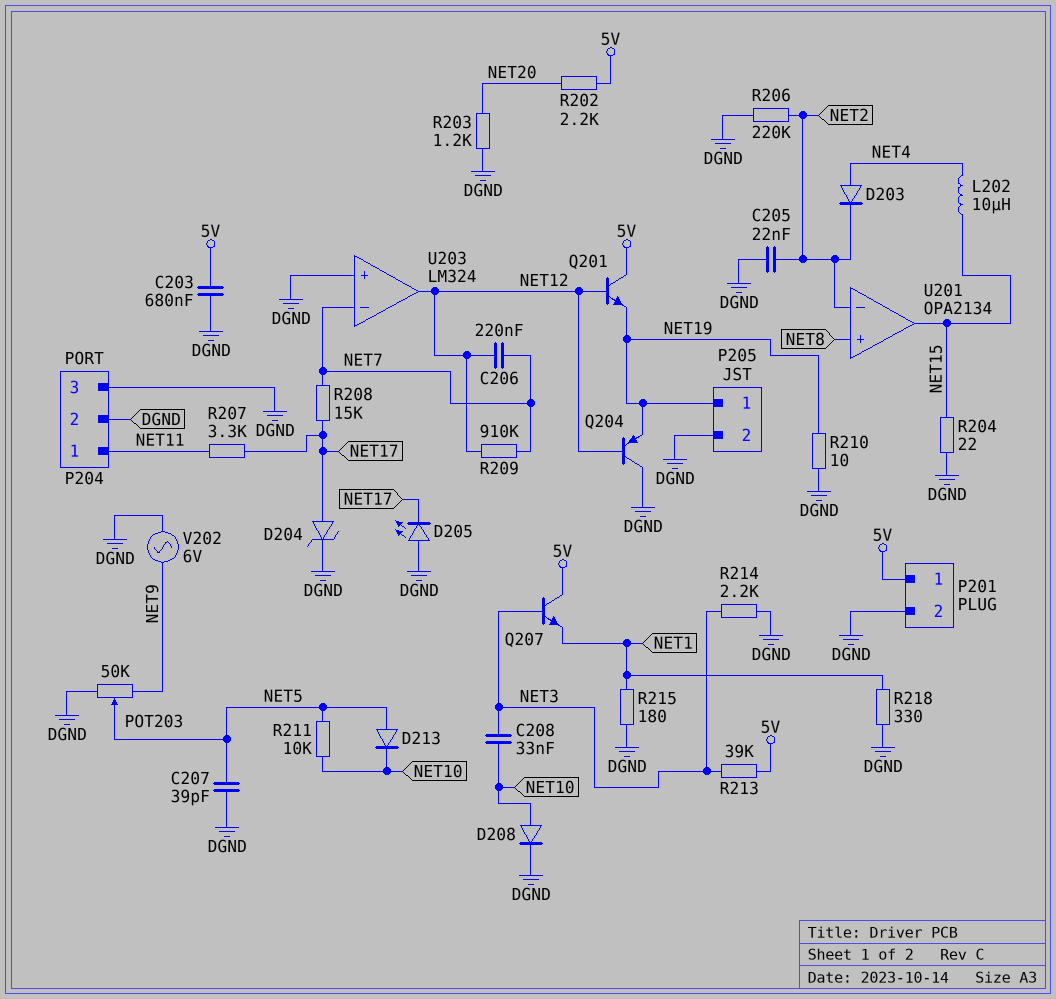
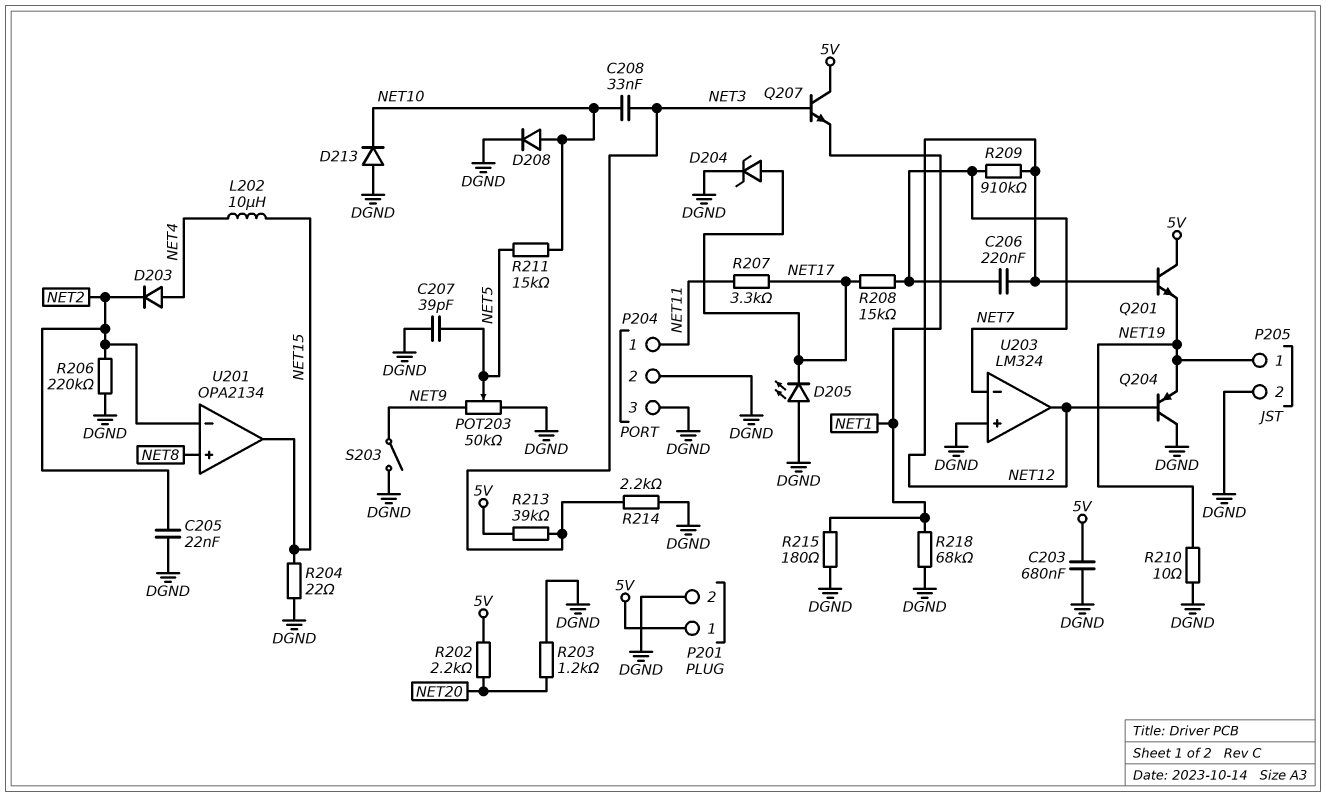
D213: diode (A NET5, K NET10) -> diode (A DGND, K NET10)
R211: 10k (NET5, NET10) -> 15k (NET5, NET10)
R218: 330 (DGND, NET1) -> 68k (DGND, NET1)
S203: none -> switch (DGND, NET9)
V202: AC 6V (DGND, NET9) -> none

